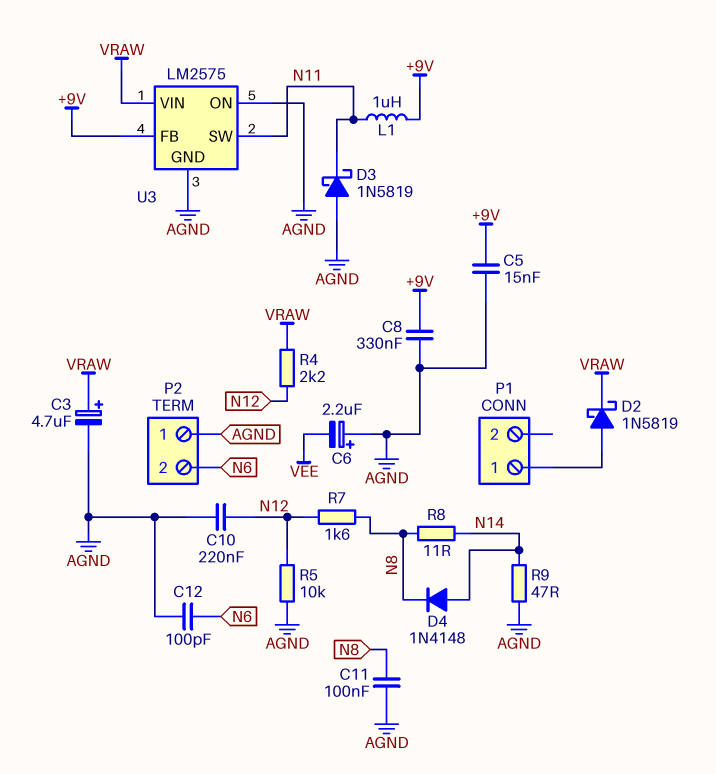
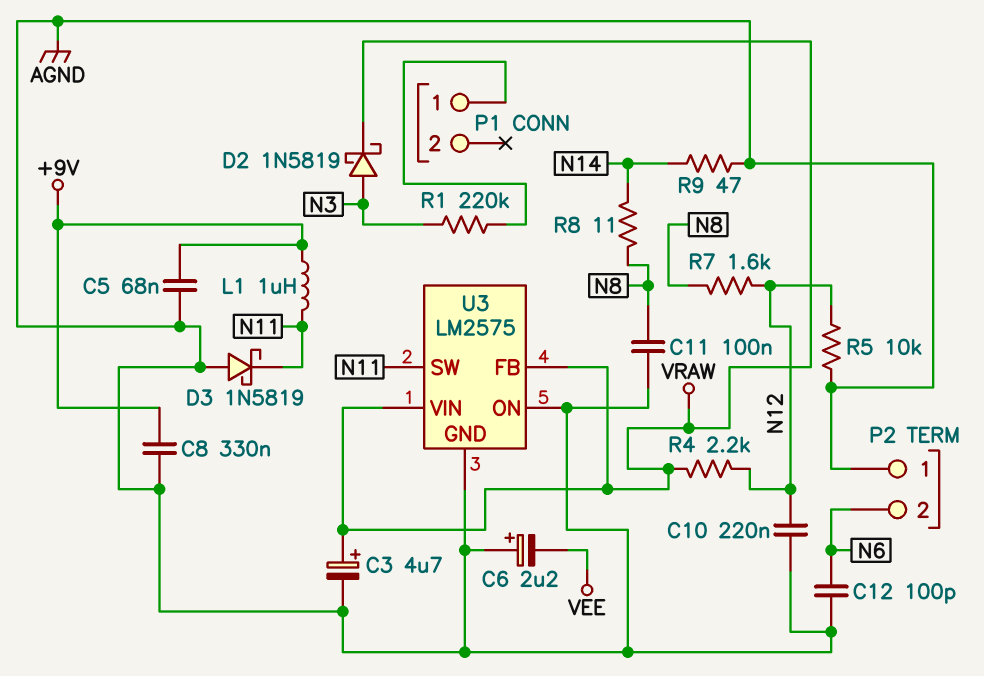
C5: 15nF (+9V, AGND) -> 68nF (+9V, AGND)
D2: schottky 1N5819 (A P1/1, K VRAW) -> schottky 1N5819 (A N3, K VRAW)
D4: diode 1N4148 (A N14, K N8) -> none
R1: none -> 220k (N3, P1/1)
U3 pin FB: +9V -> VRAW

